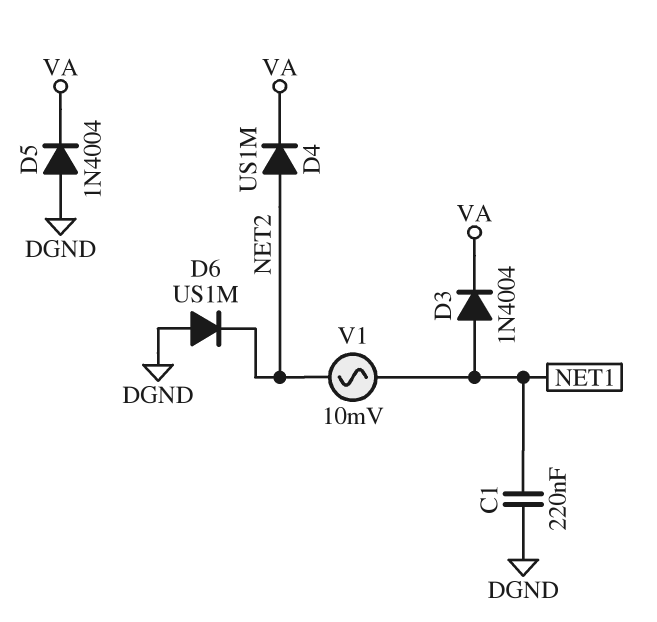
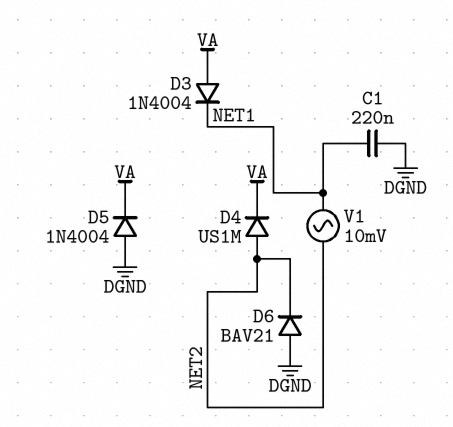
D3: diode 1N4004 (A NET1, K VA) -> diode 1N4004 (A VA, K NET1)
D6: diode US1M (A DGND, K NET2) -> diode BAV21 (A DGND, K NET2)

